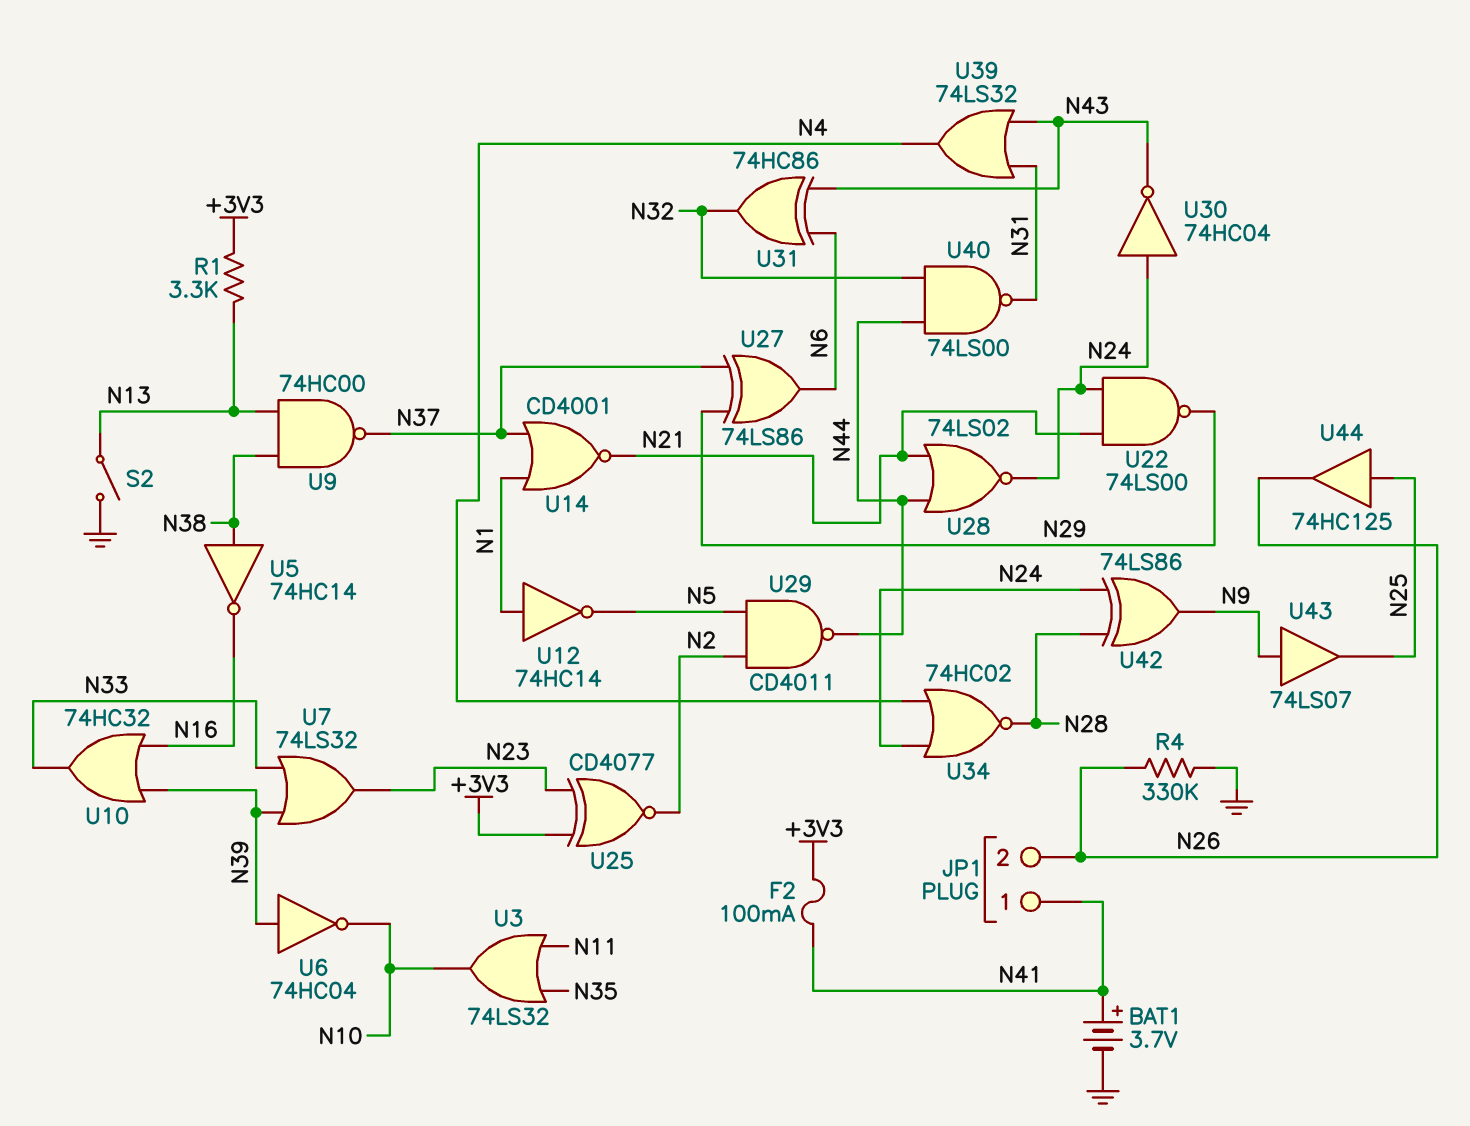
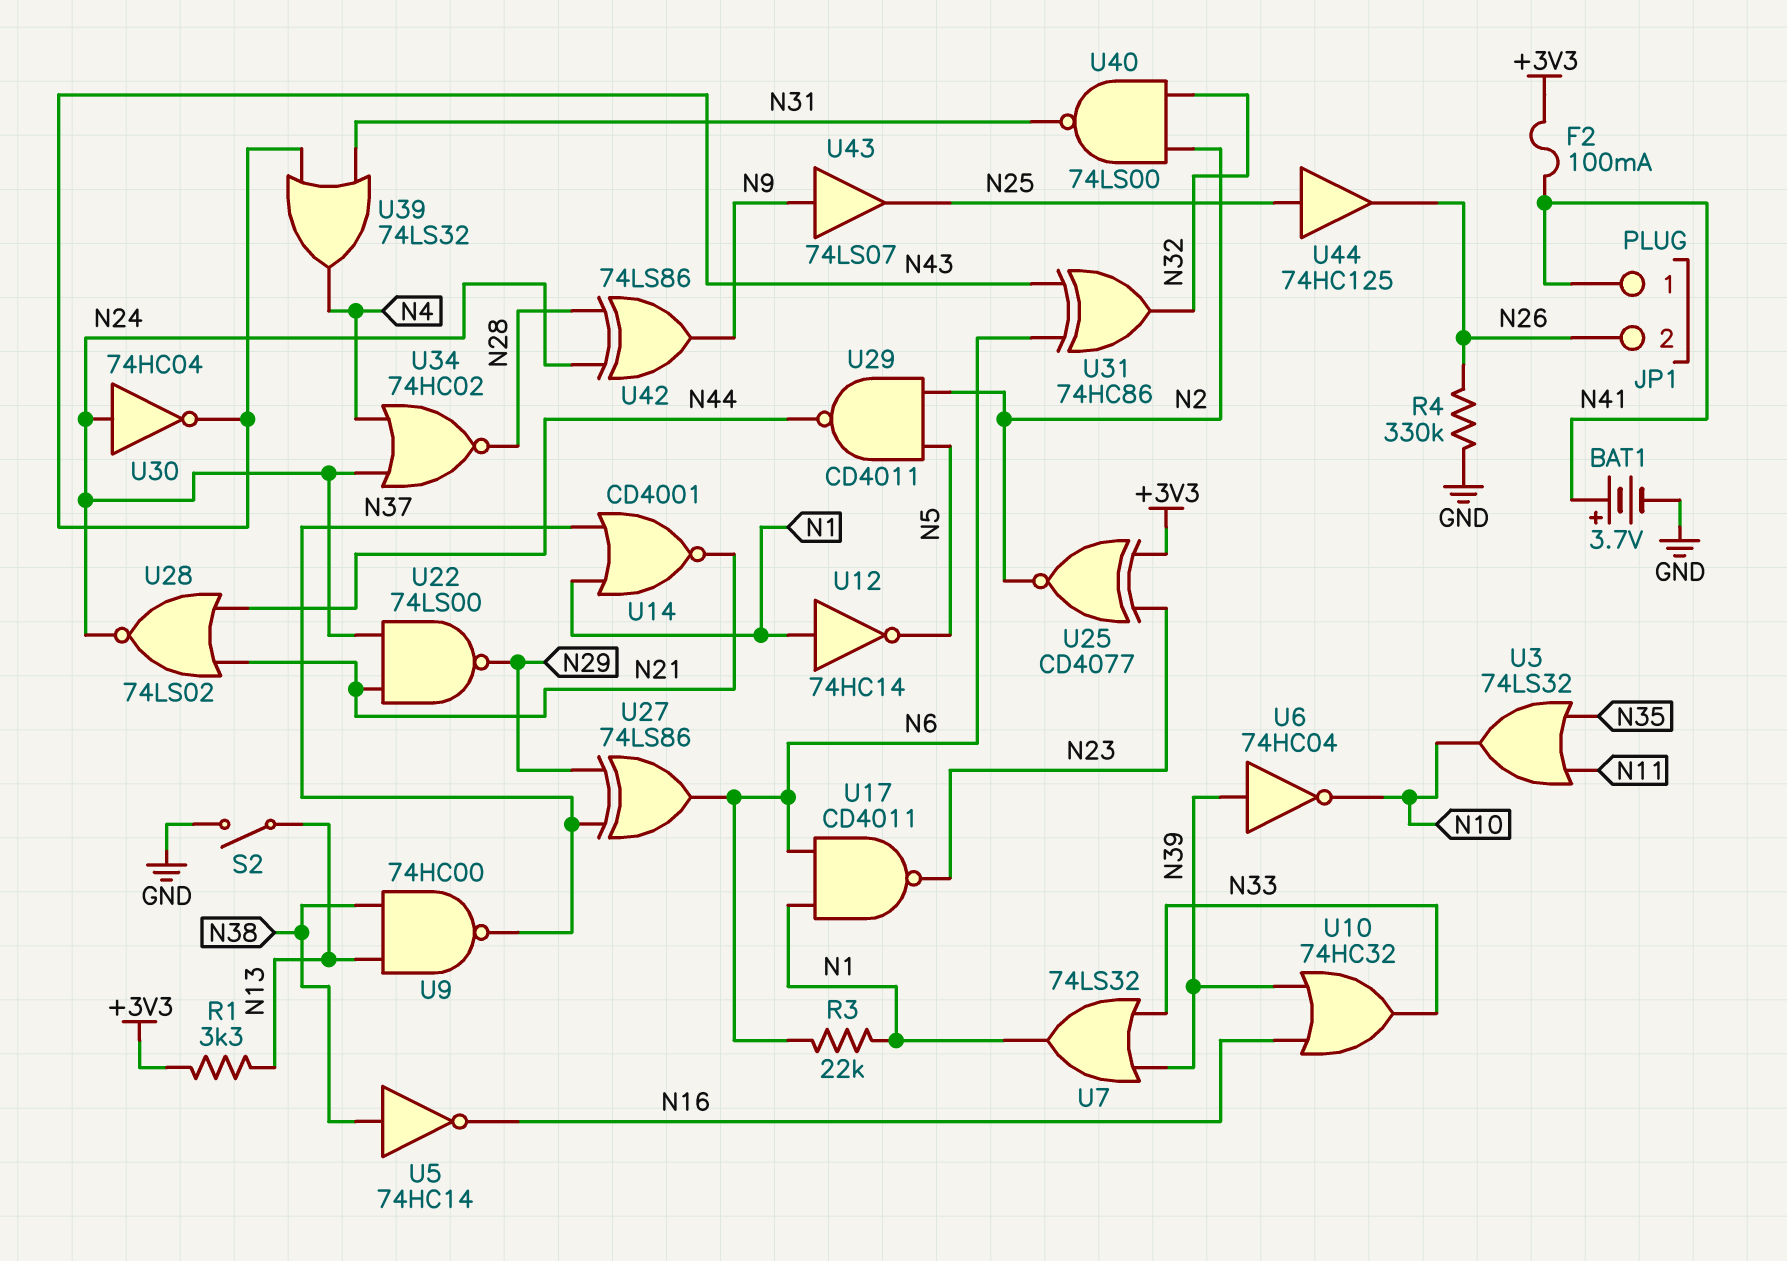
R3: none -> 22k (N1, N6)
U7: OR 74LS32 (in N33, in N39, out N23) -> OR 74LS32 (in N33, in N39, out N1)
U17: none -> NAND CD4011 (in N1, in N6, out N23)
U40: NAND 74LS00 (in N32, in N44, out N31) -> NAND 74LS00 (in N2, in N32, out N31)

